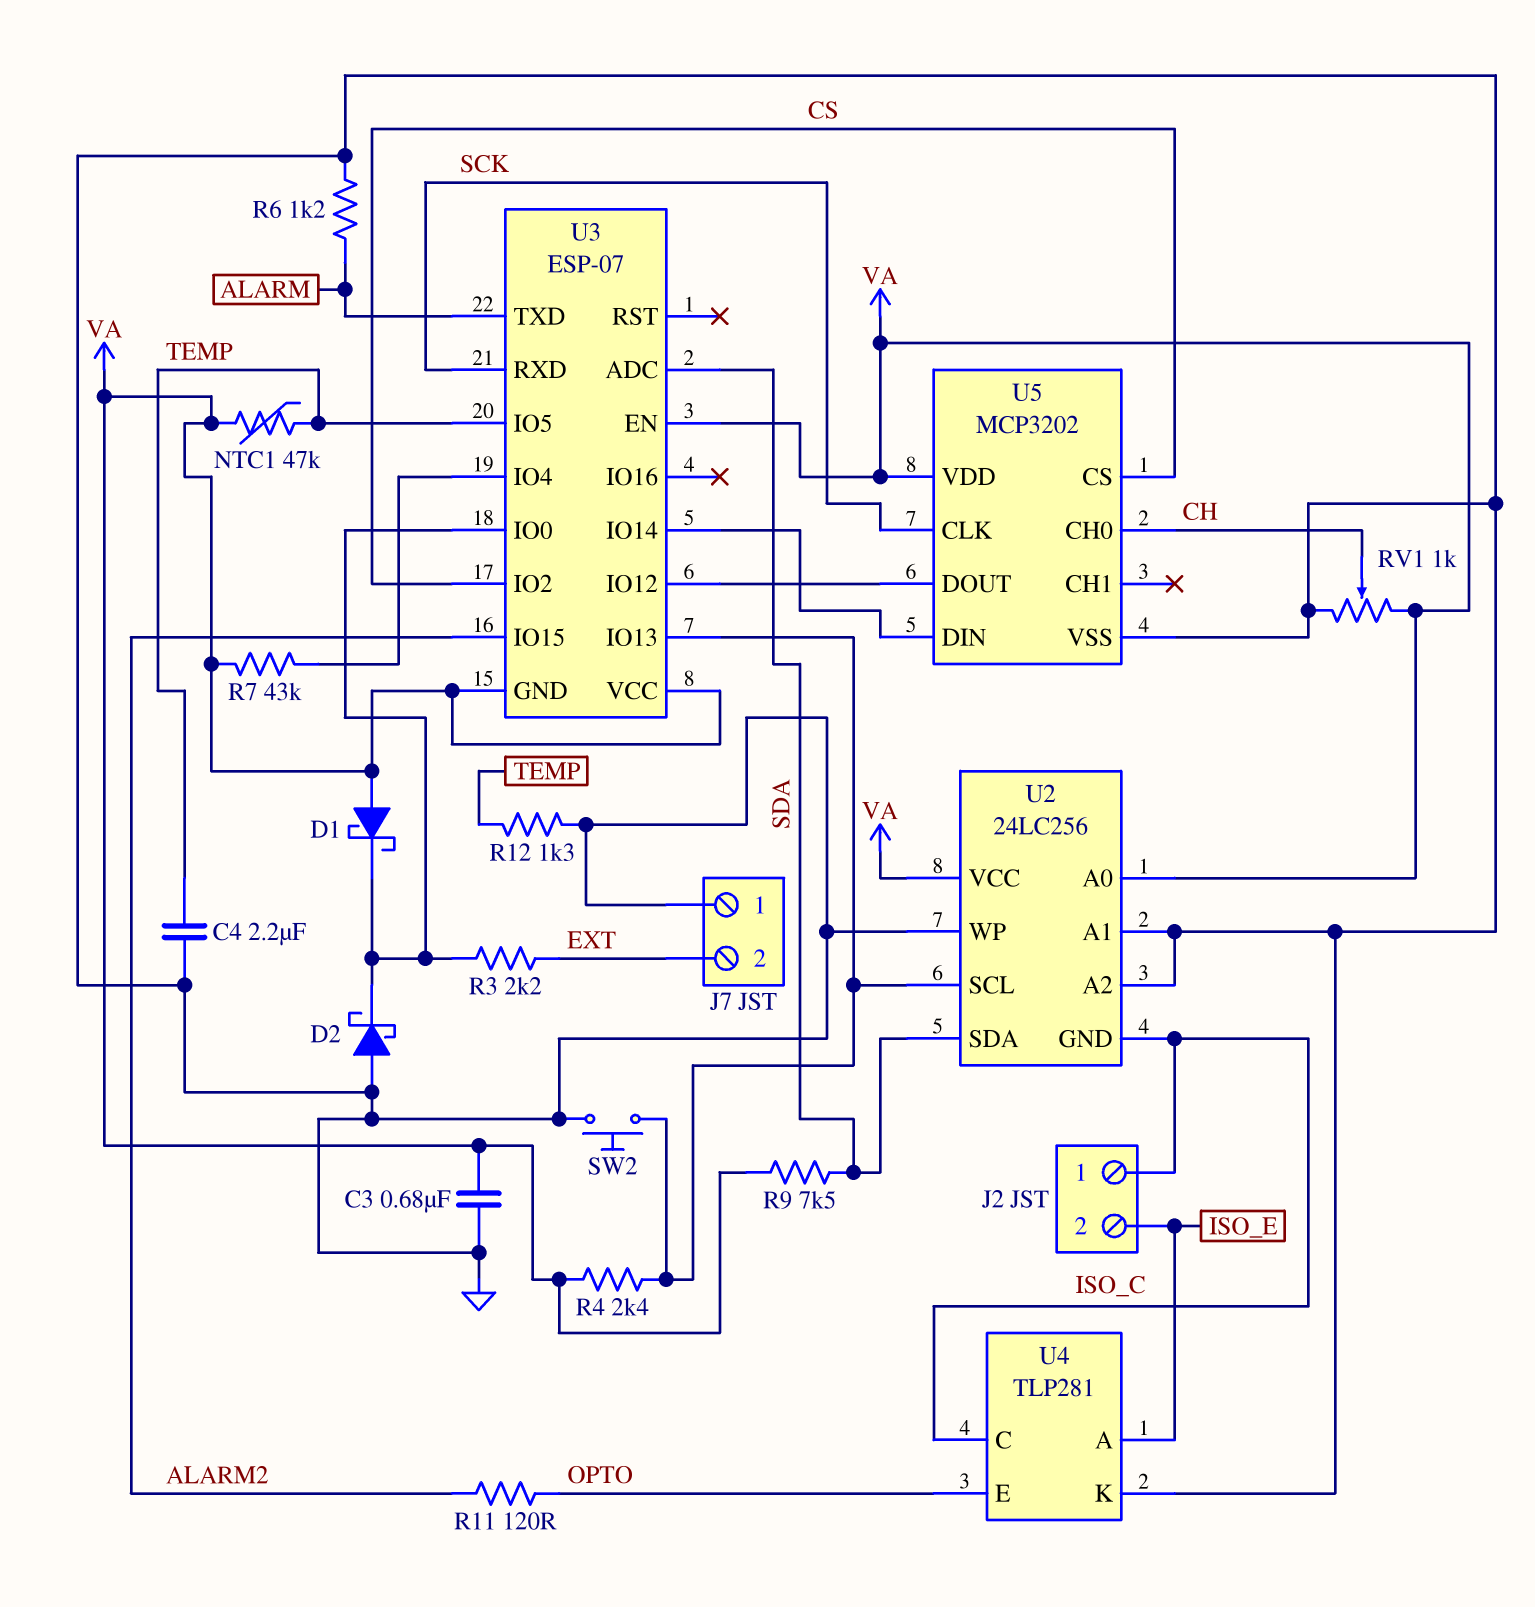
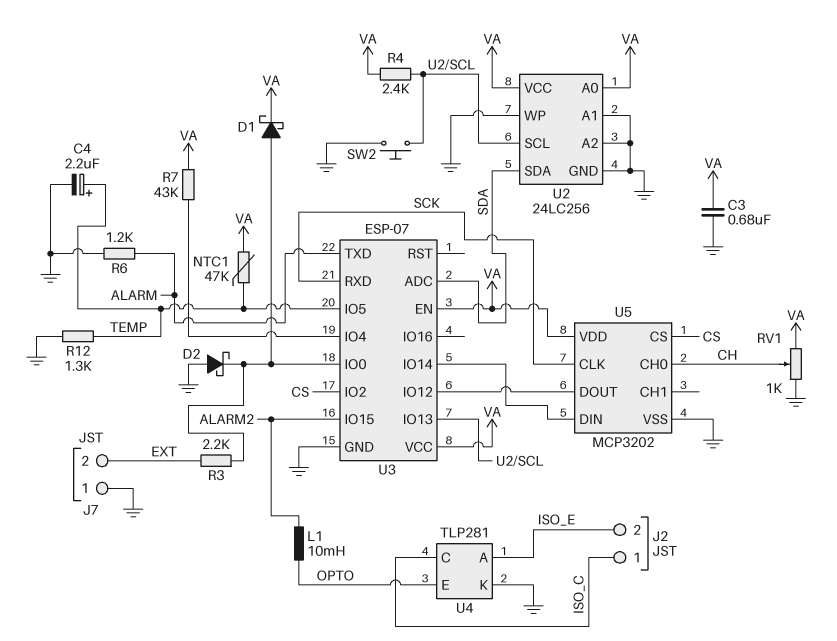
C4: 2.2uF (GND, TEMP) -> 2.2uF (plus TEMP, minus GND)
D1: schottky (A VA, K U3/IO0) -> schottky (A U3/IO0, K VA)
L1: none -> 10mH (ALARM2, OPTO)
R9: 7.5k (SDA, VA) -> none
R11: 120 (ALARM2, OPTO) -> none
U2 pin GND: ISO_C -> GND
U3 pin GND: VA -> GND

